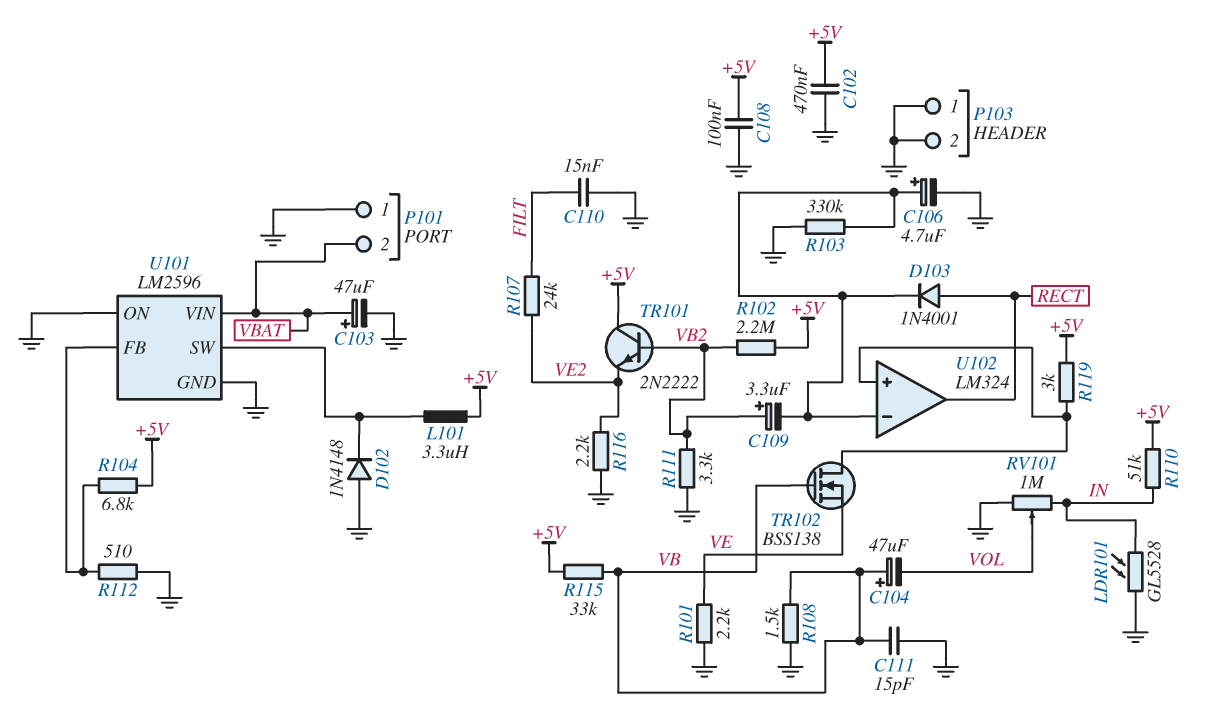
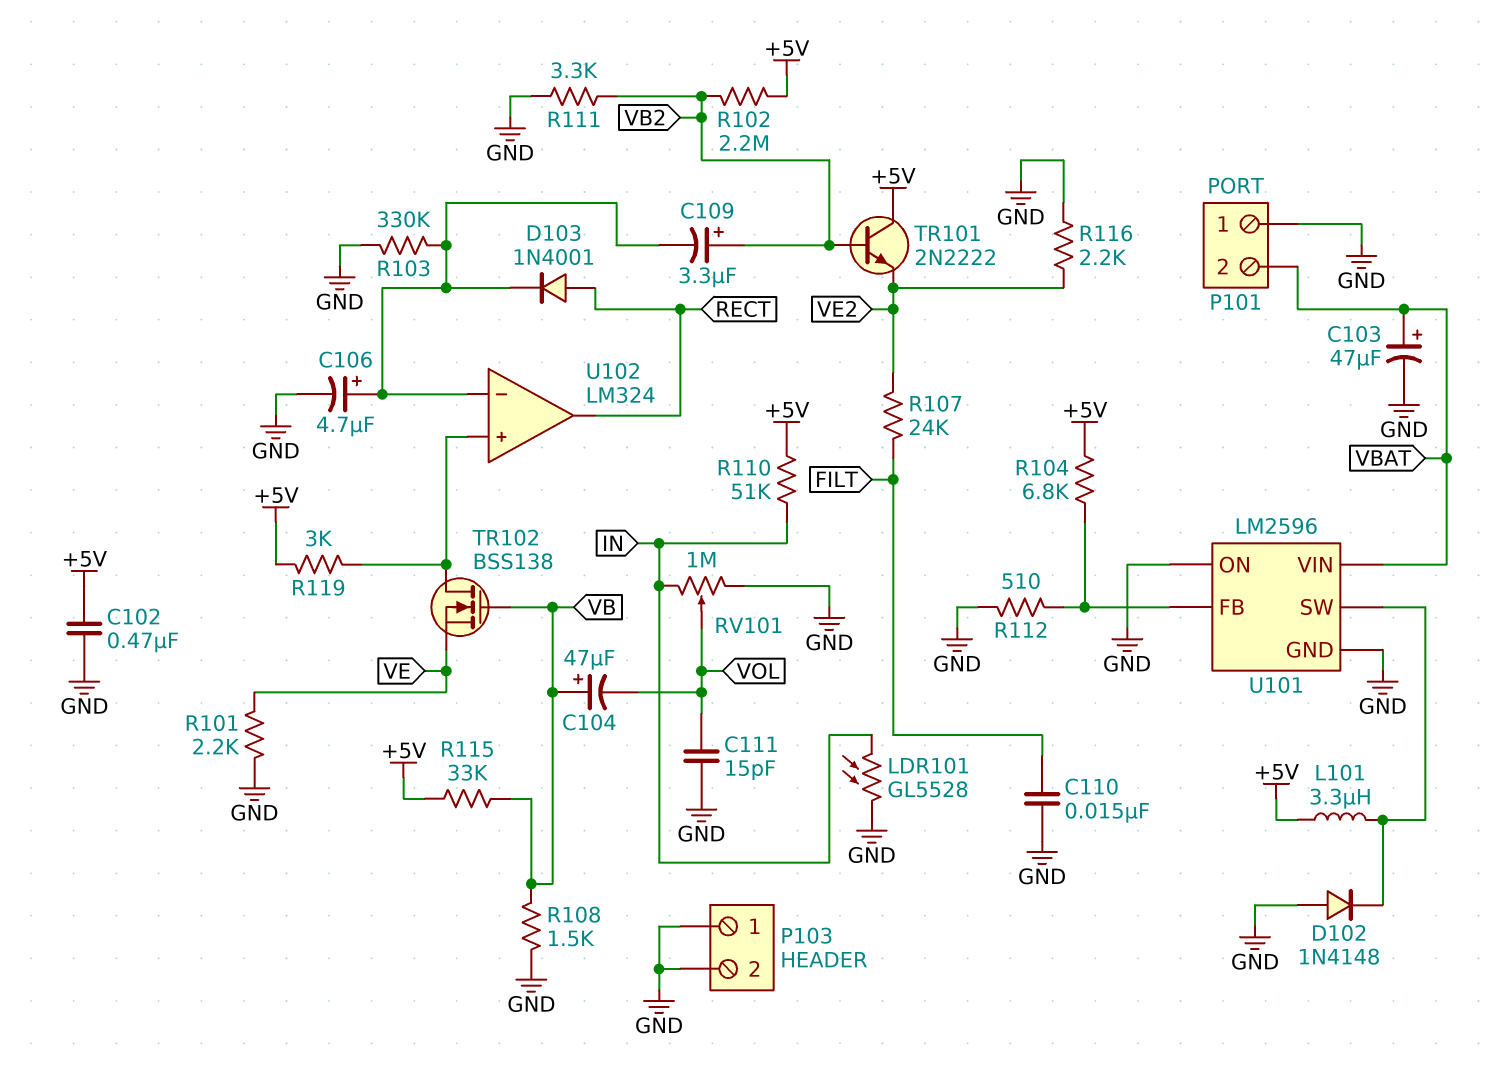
C108: 100nF (+5V, GND) -> none
C111: 15pF (GND, VB) -> 15pF (GND, VOL)

